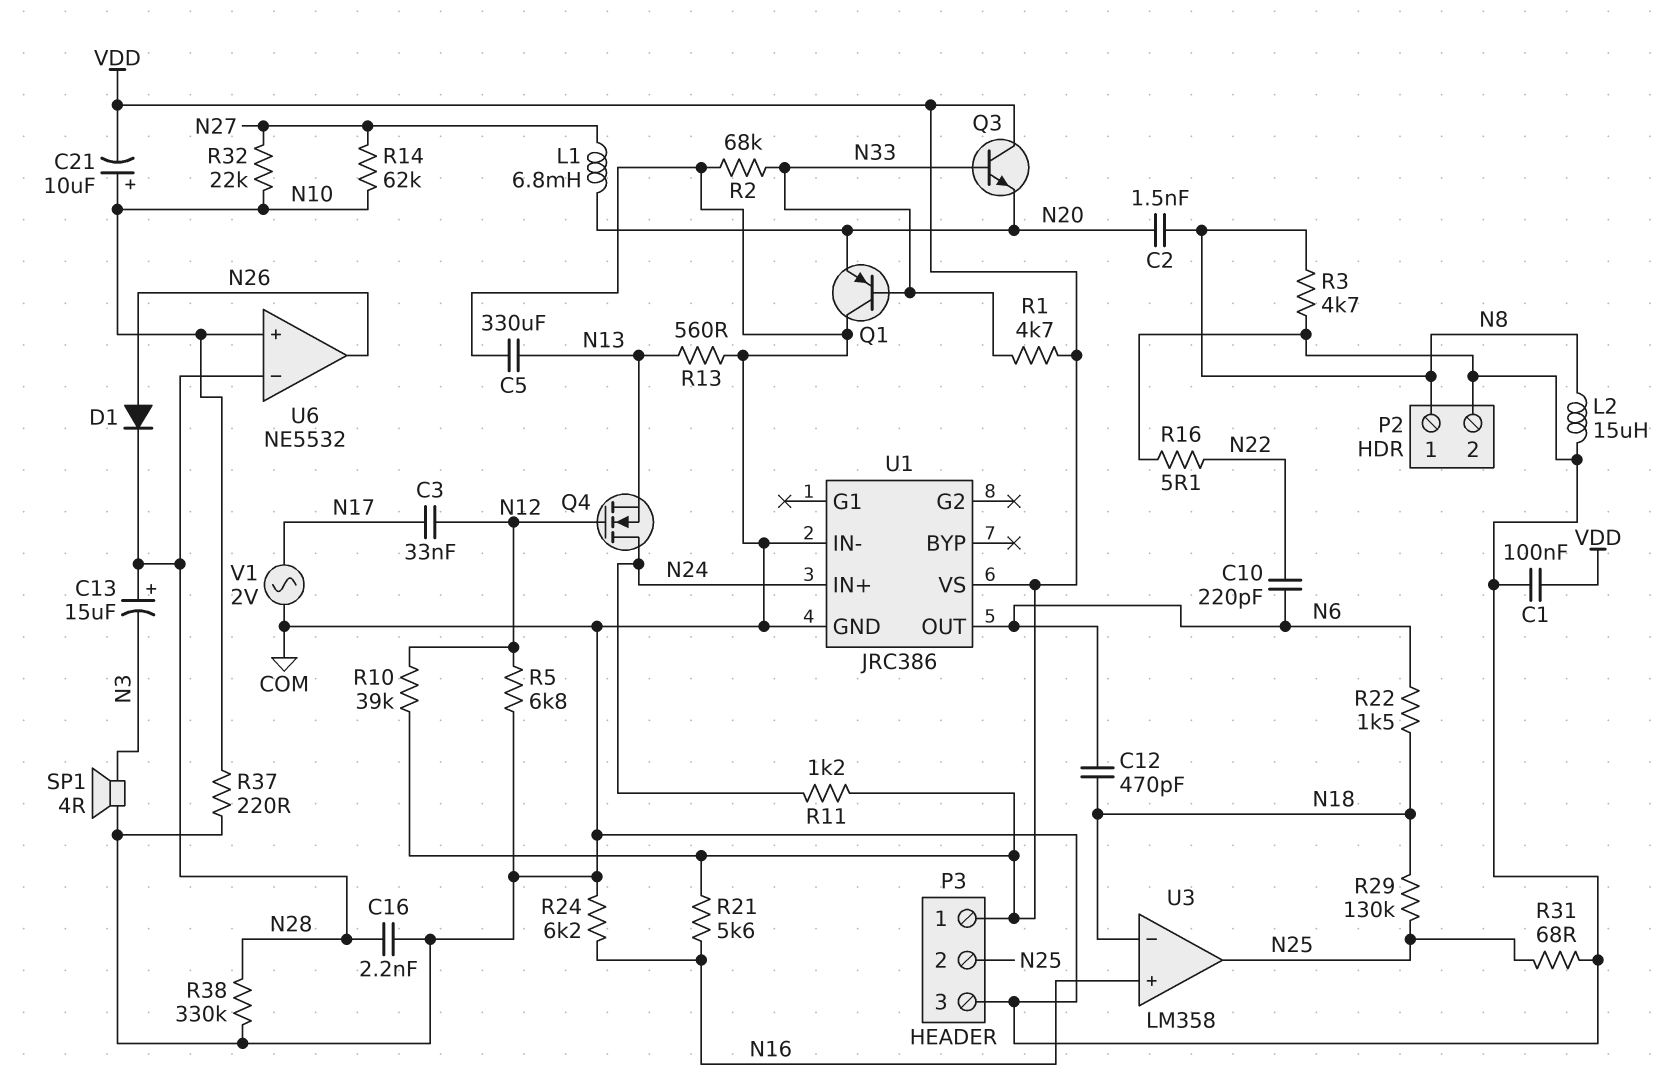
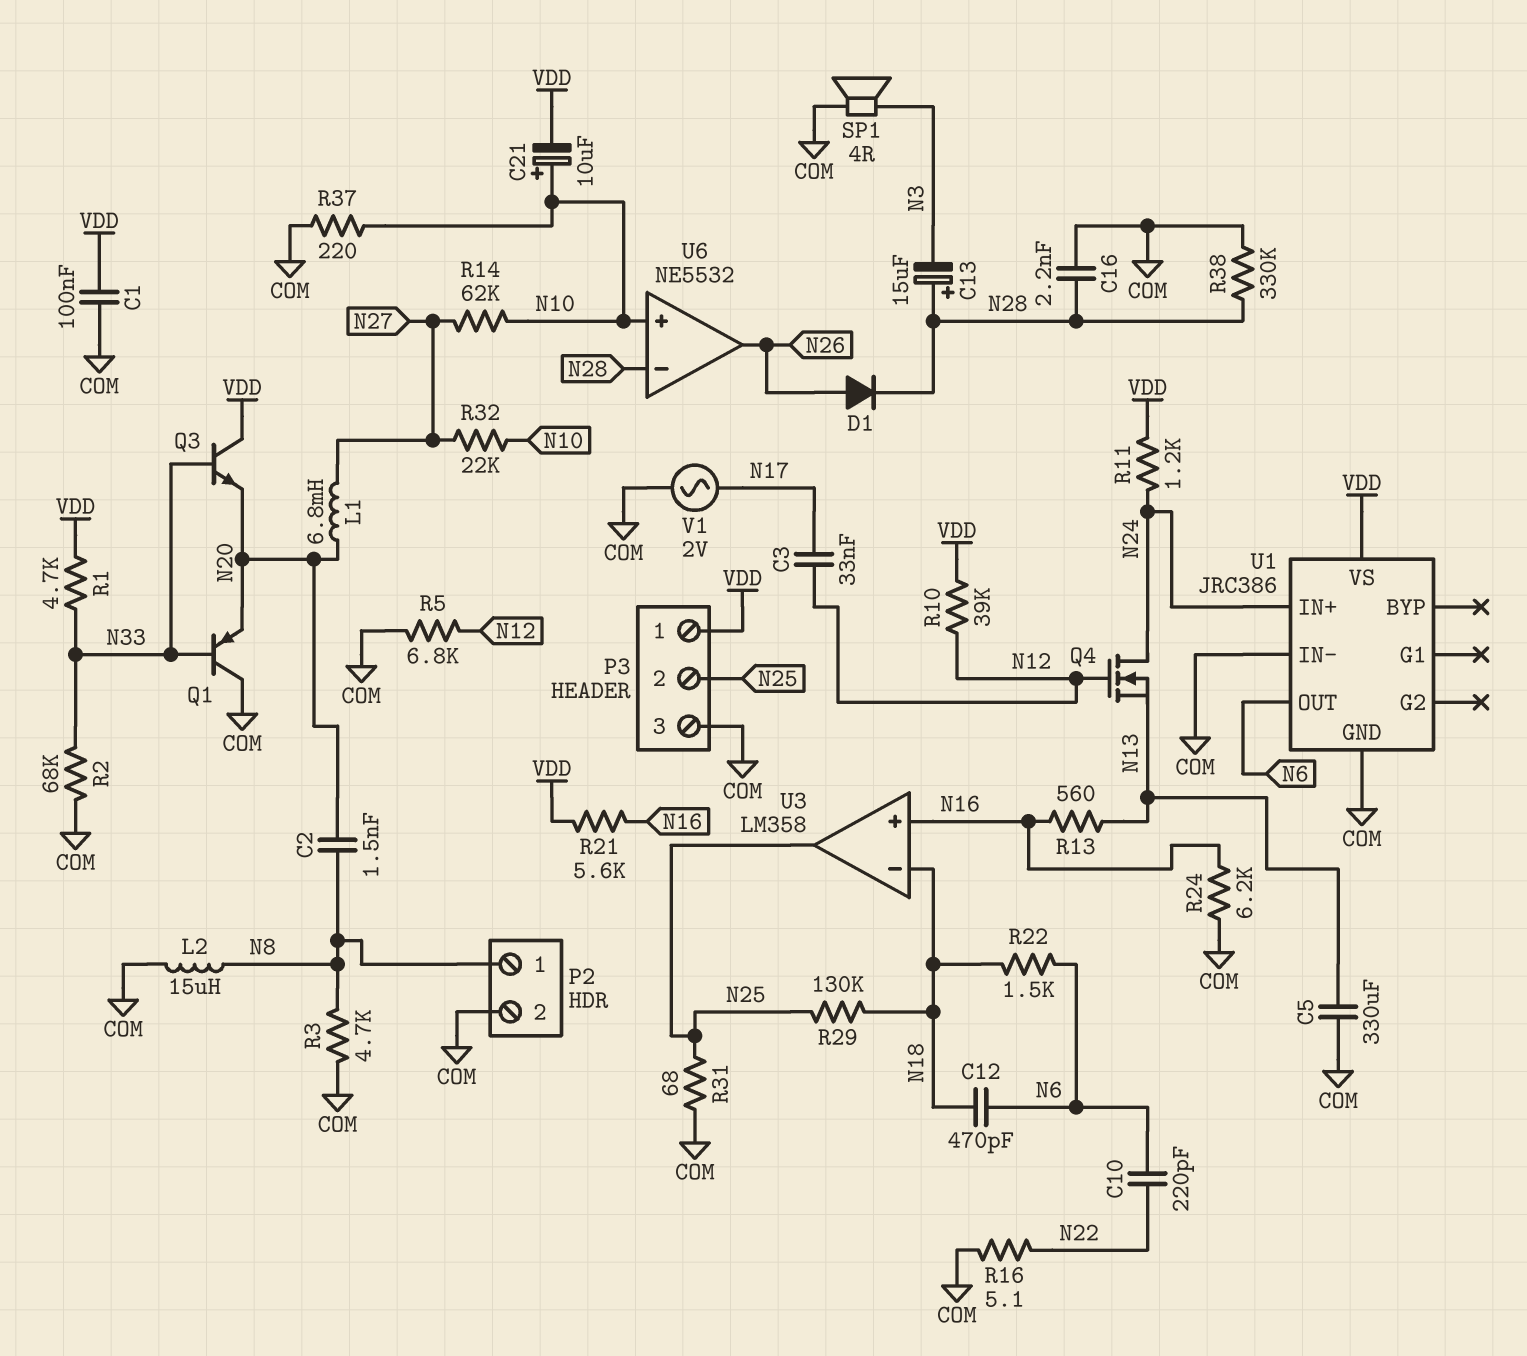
R13: 560 (COM, N13) -> 560 (N13, N16)

